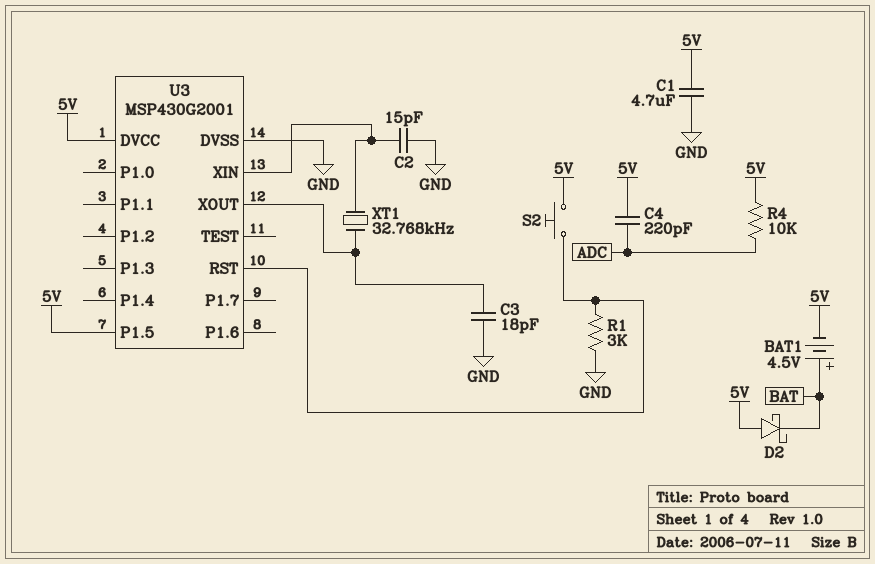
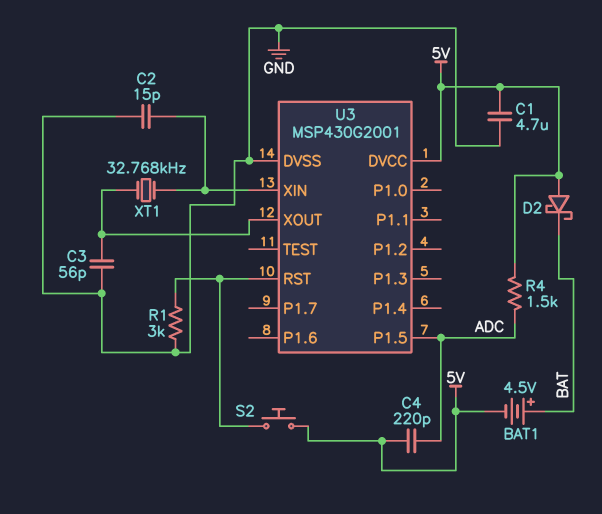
C3: 18pF (GND, U3/XOUT) -> 56pF (GND, U3/XOUT)
R4: 10k (5V, ADC) -> 1.5k (5V, ADC)
U3 pin P1.5: 5V -> ADC

